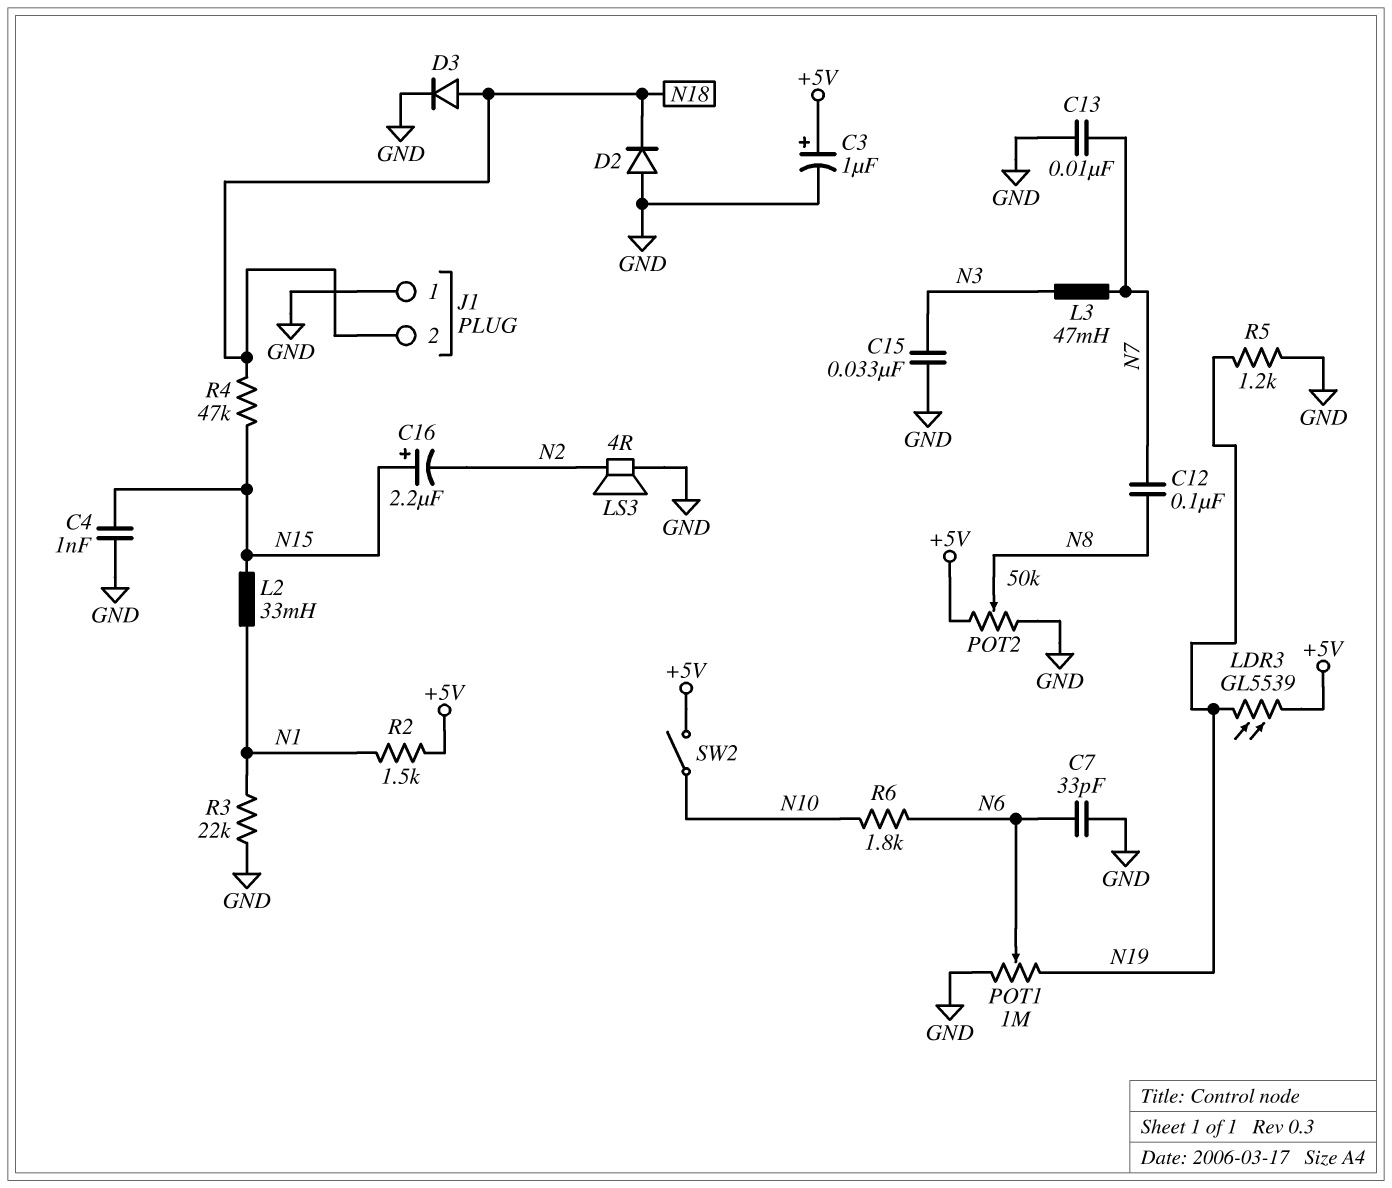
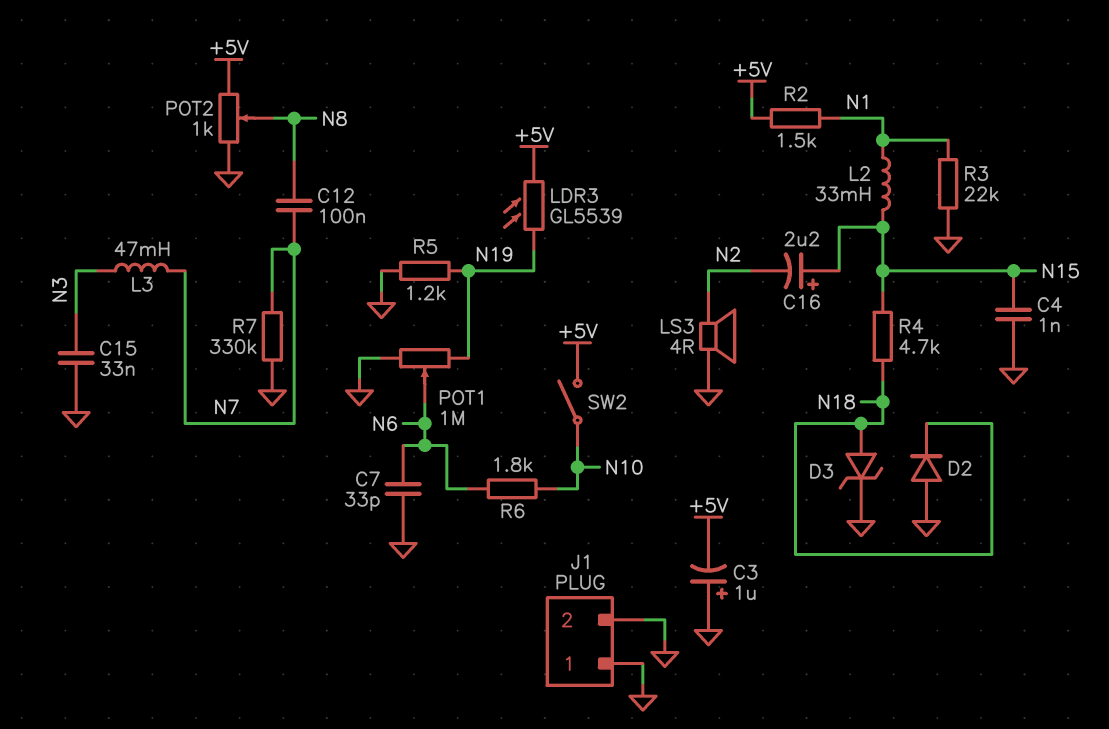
C3: 1uF (plus +5V, minus GND) -> 1uF (plus GND, minus +5V)
C13: 10nF (GND, N7) -> none
D3: diode (A N18, K GND) -> zener (A N18, K GND)
J1 pin 2: N18 -> GND
POT2: 50k (+5V, GND, wiper N8) -> 1k (+5V, GND, wiper N8)
R4: 47k (N15, N18) -> 4.7k (N15, N18)
R7: none -> 330k (GND, N7)

